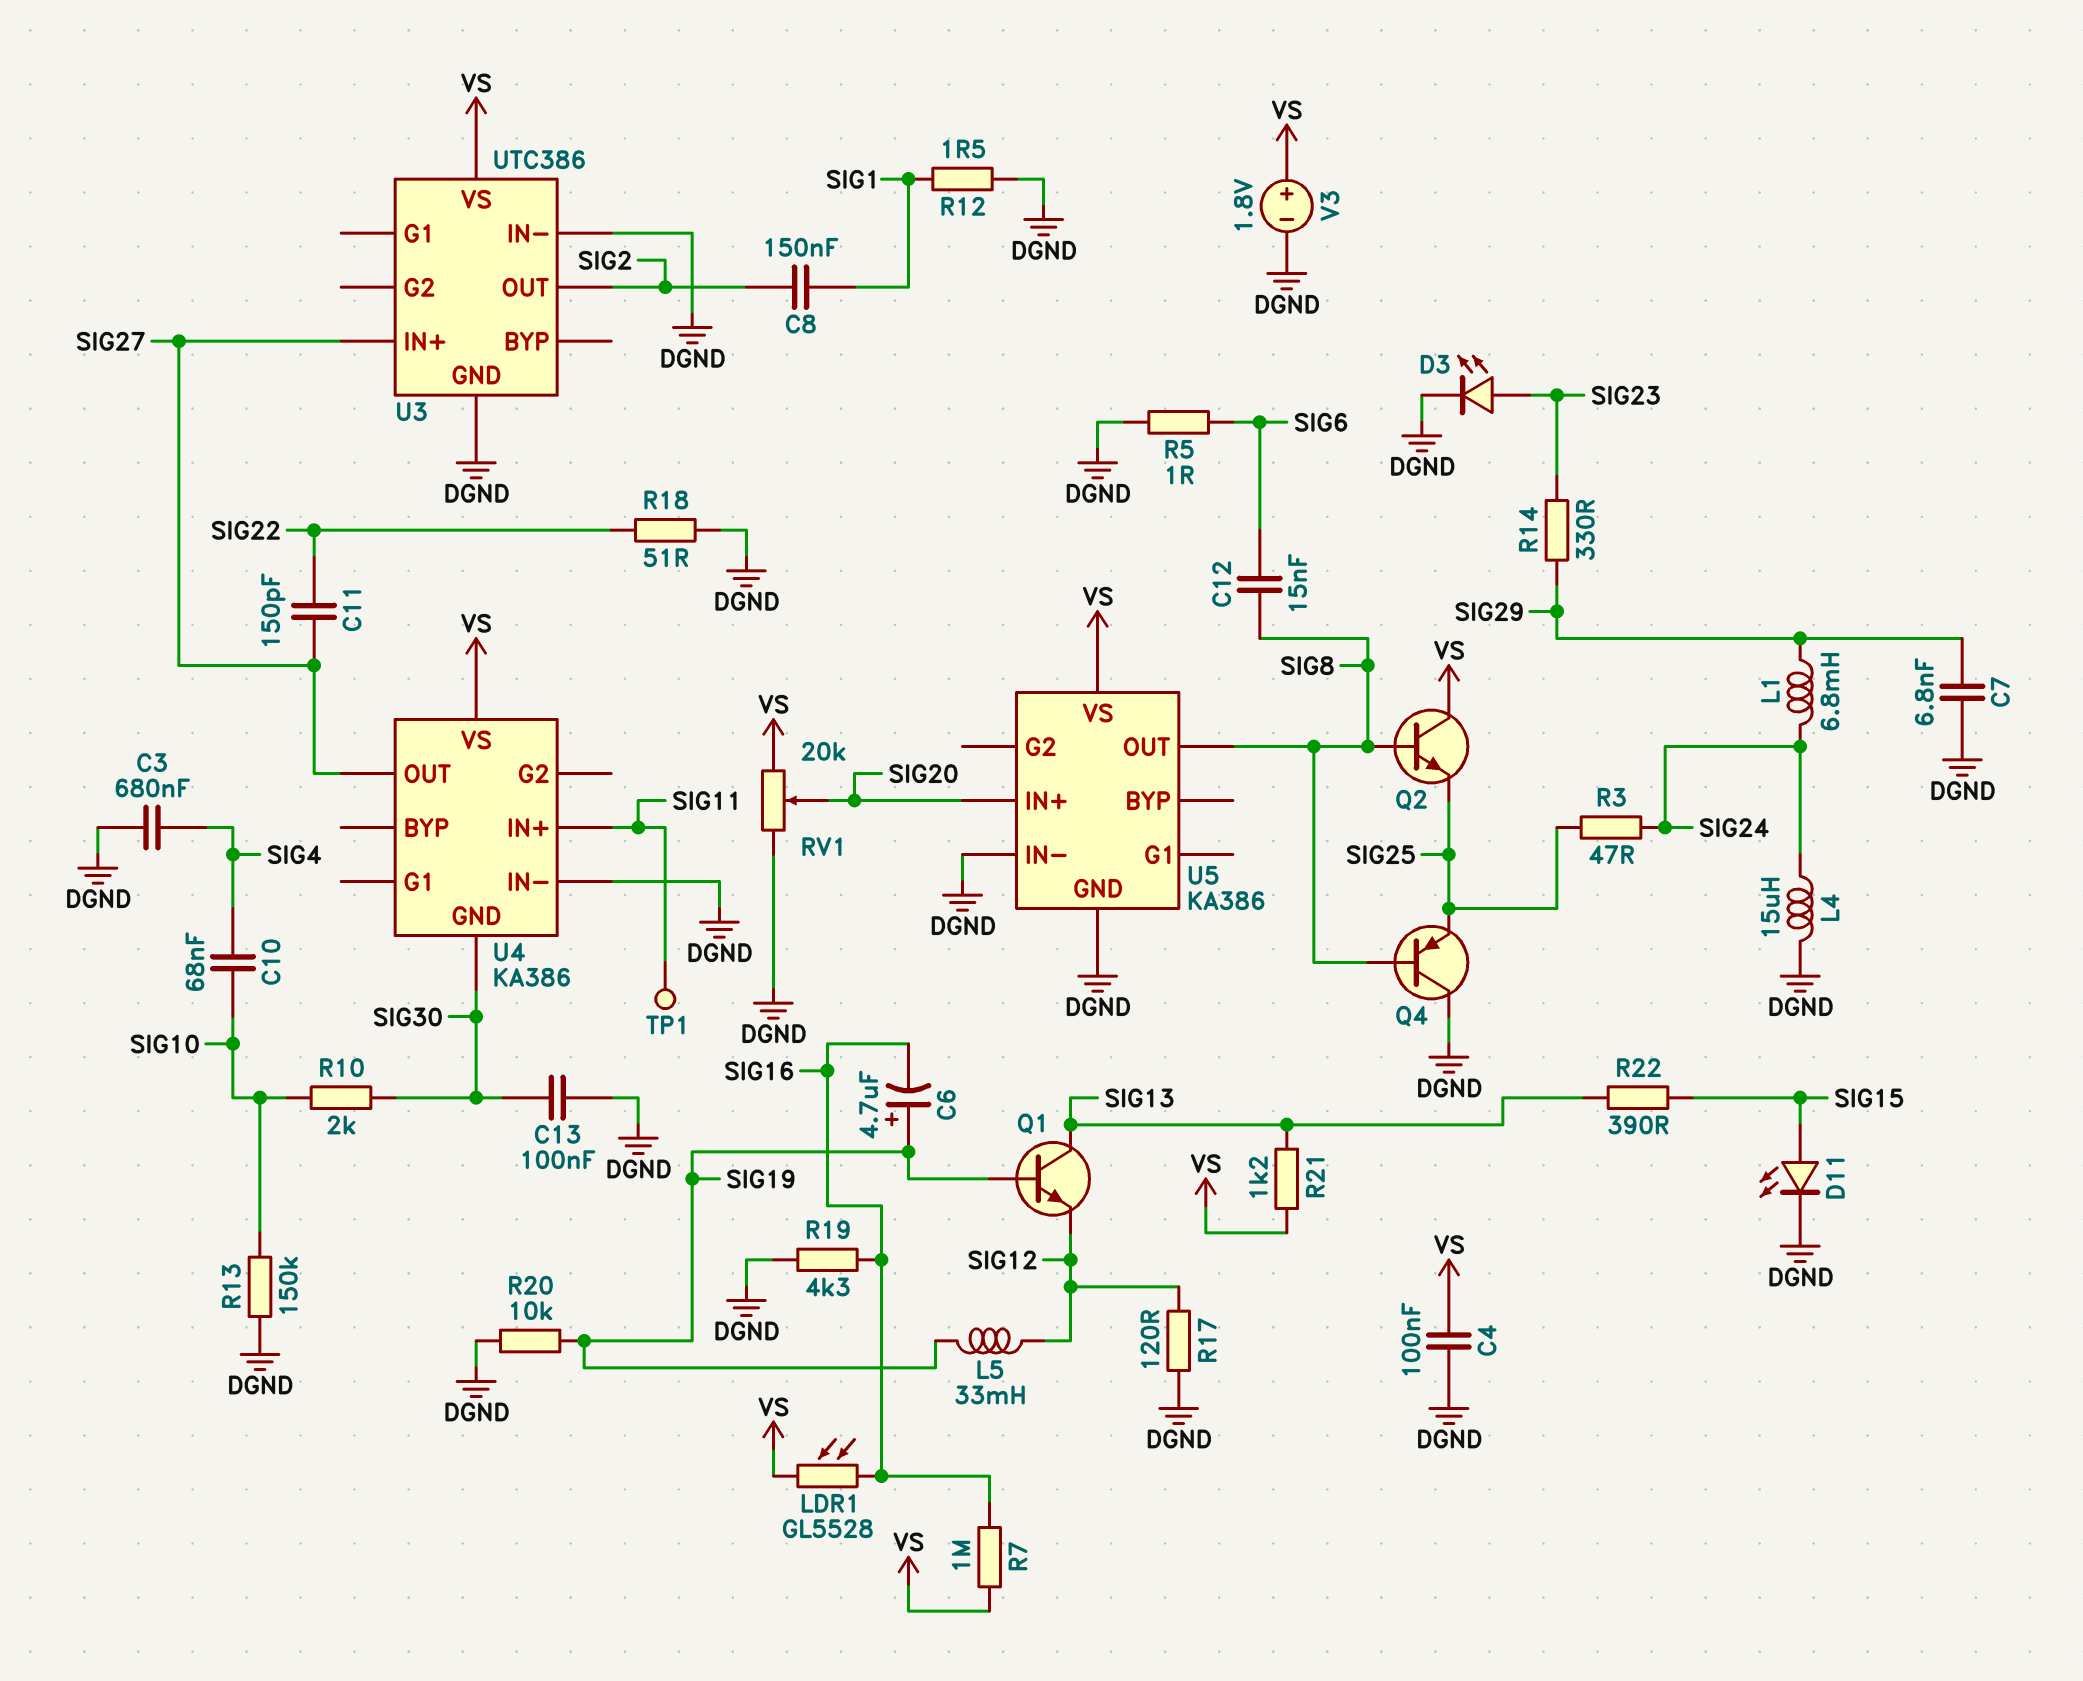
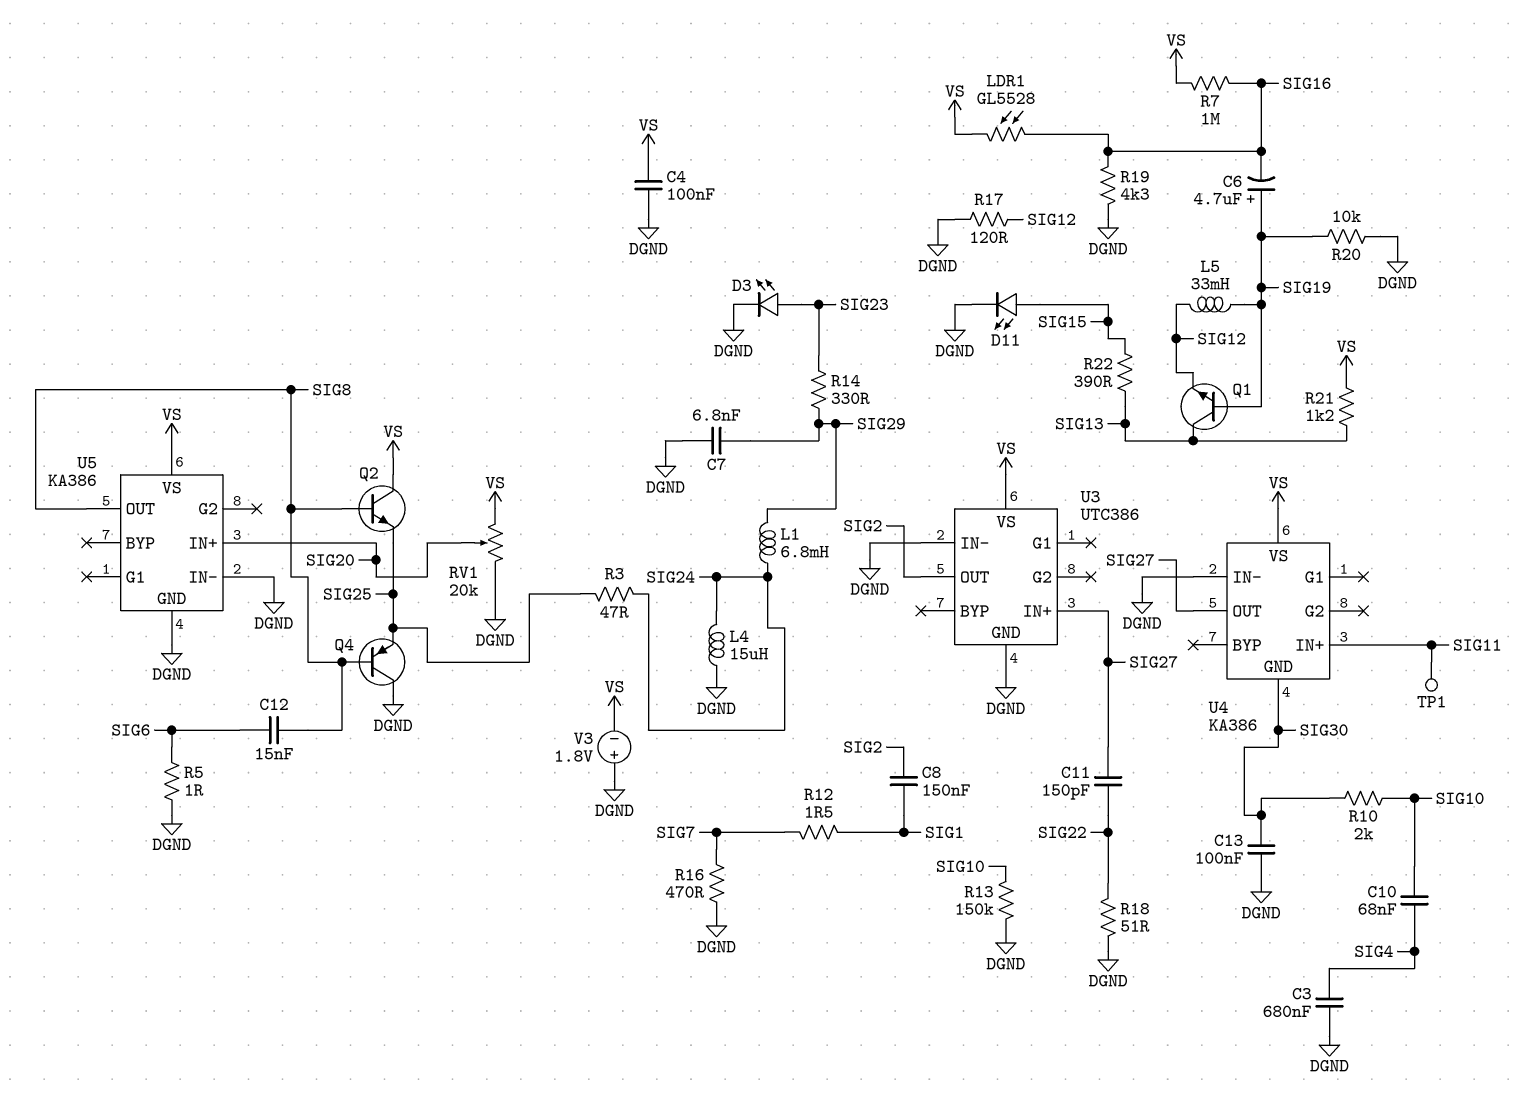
R12: 1.5 (DGND, SIG1) -> 1.5 (SIG1, SIG7)
R16: none -> 470 (DGND, SIG7)
V3: 1.8V (plus VS, minus DGND) -> 1.8V (plus DGND, minus VS)

